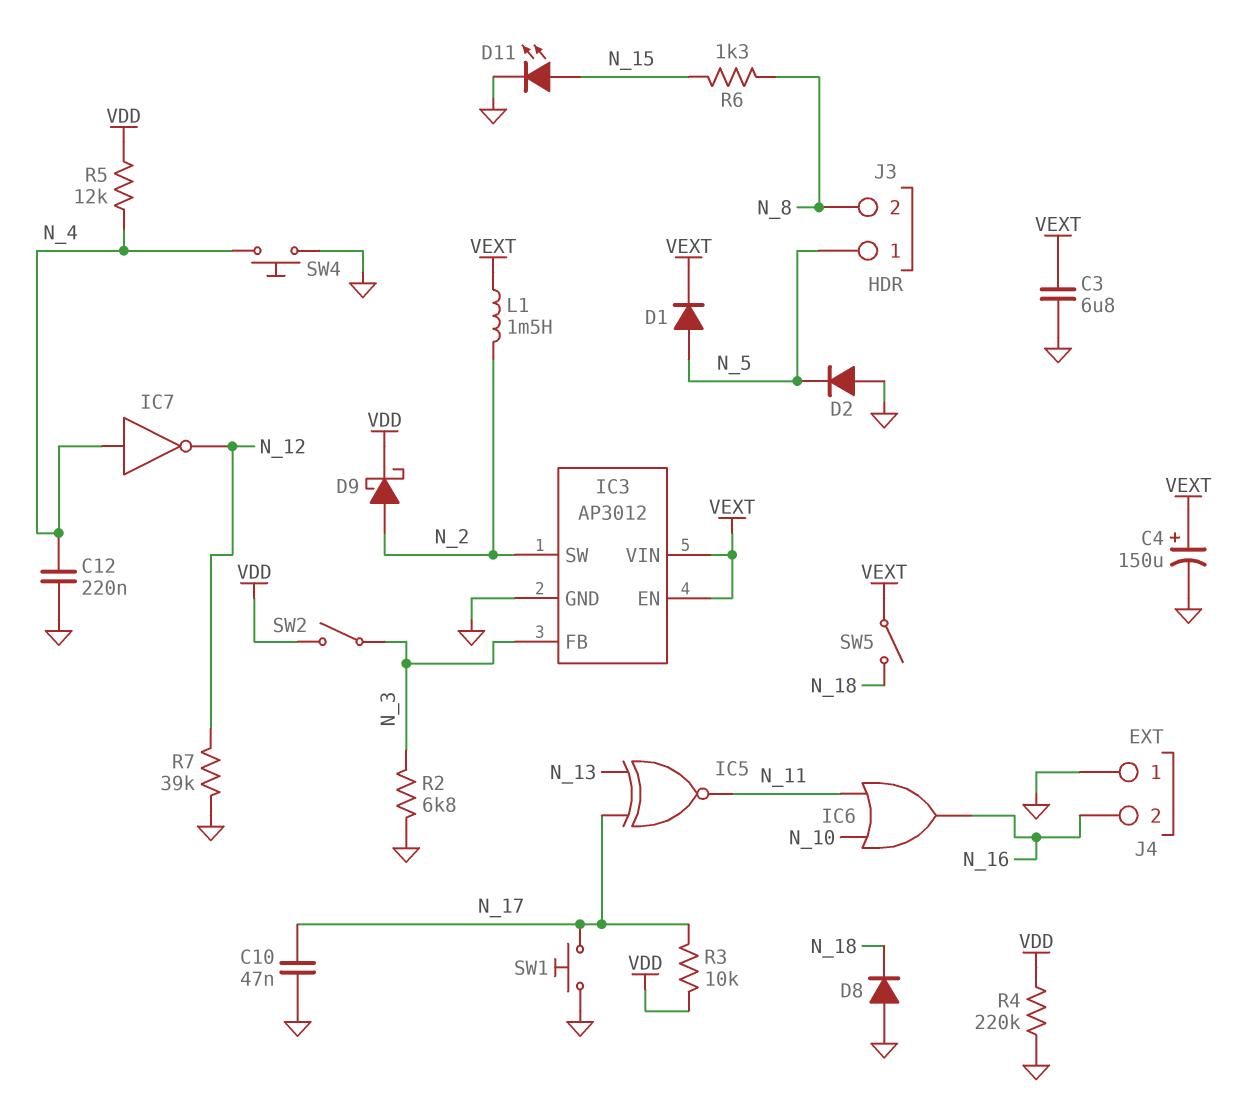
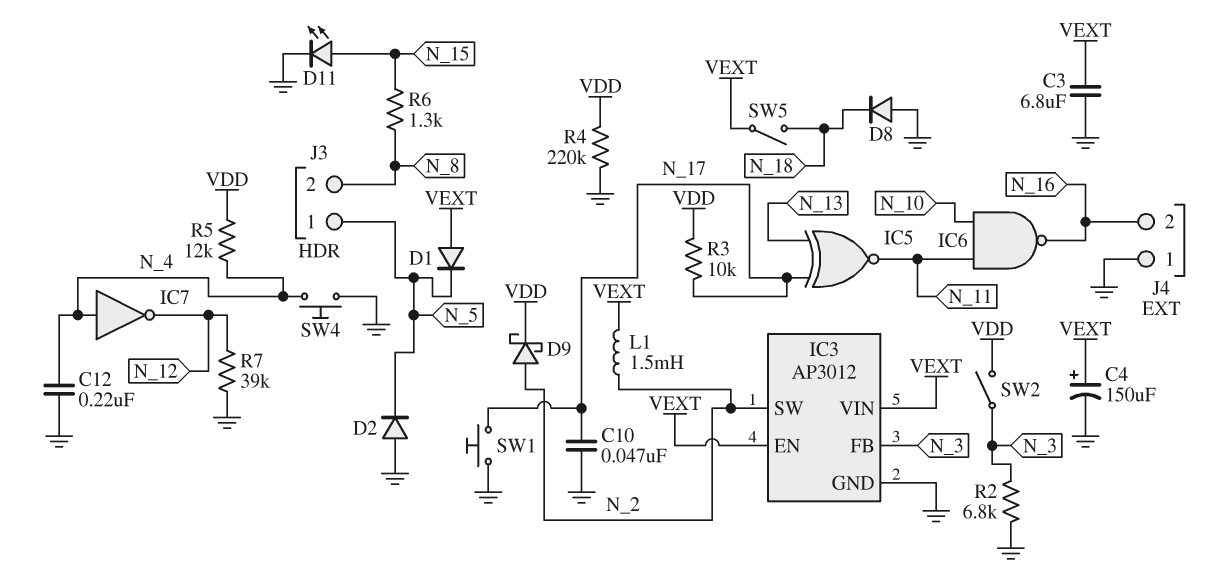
D1: diode (A N_5, K VEXT) -> diode (A VEXT, K N_5)
IC6: OR (in N_10, in N_11, out N_16) -> NAND (in N_10, in N_11, out N_16)

